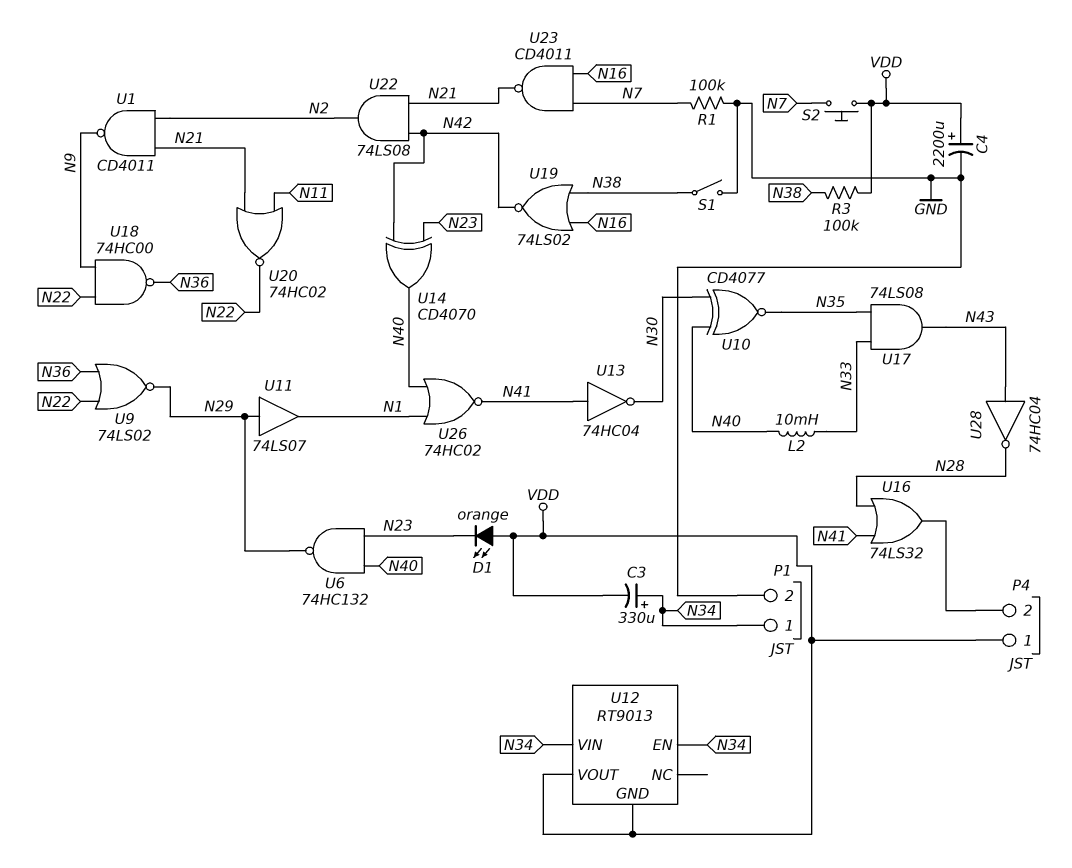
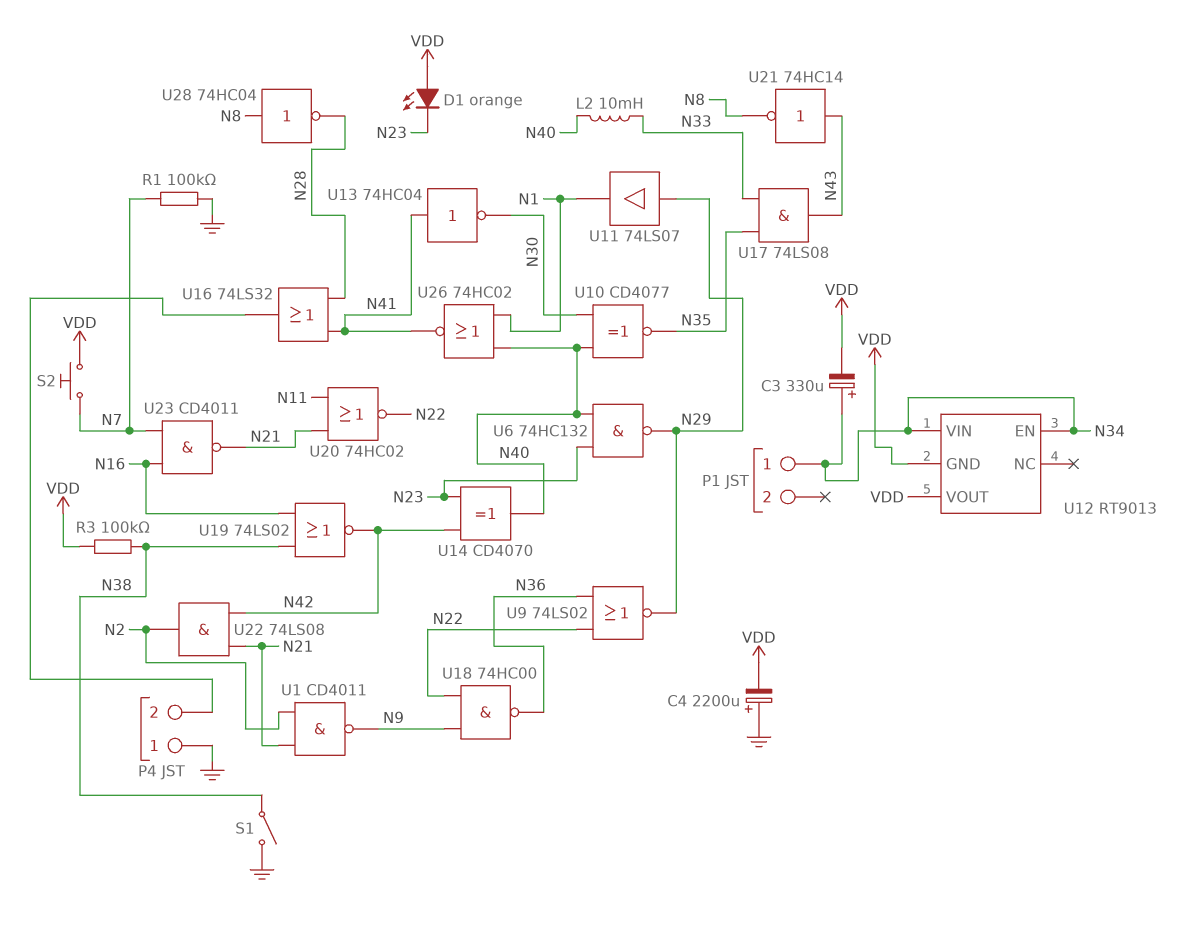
C4: 2200uF (plus VDD, minus GND) -> 2200uF (plus GND, minus VDD)
P1 pin 2: GND -> none
P4 pin 1: VDD -> GND
U21: none -> NOT 74HC14 (in N43, out N8)
U28: NOT 74HC04 (in N43, out N28) -> NOT 74HC04 (in N8, out N28)

